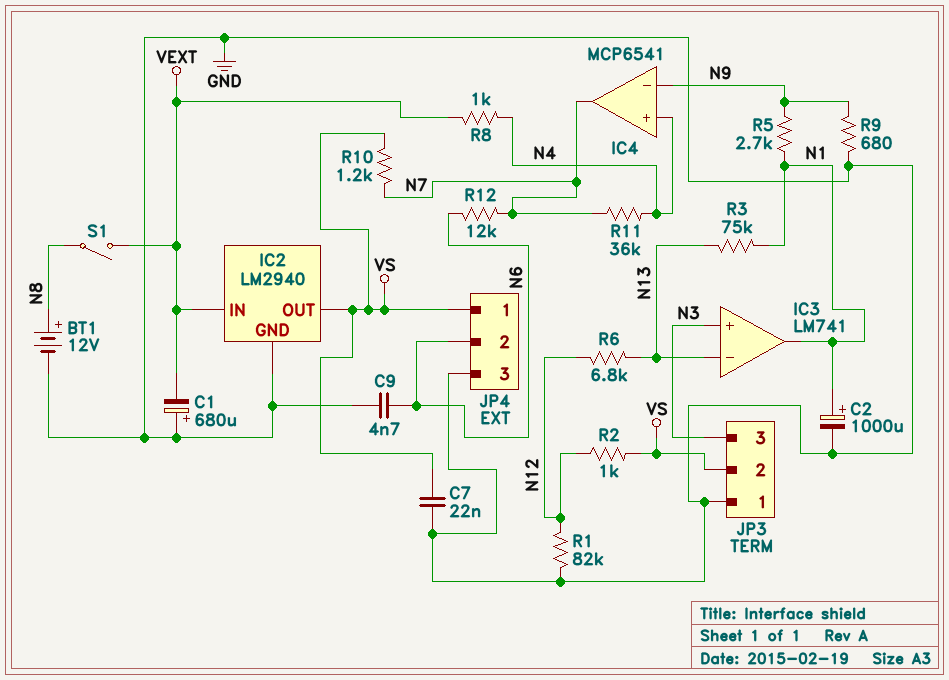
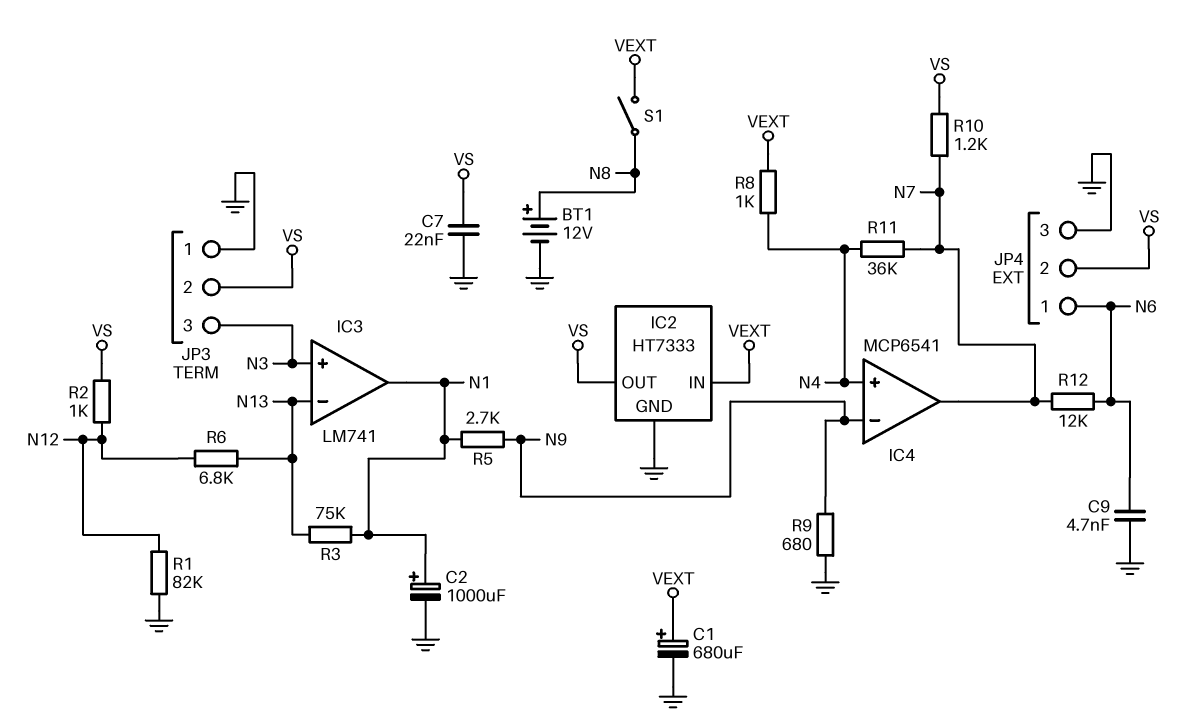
C1: 680uF (plus GND, minus VEXT) -> 680uF (plus VEXT, minus GND)
IC2: LM2940 -> HT7333
JP4 pin 1: VS -> N6
JP4 pin 2: N6 -> VS

